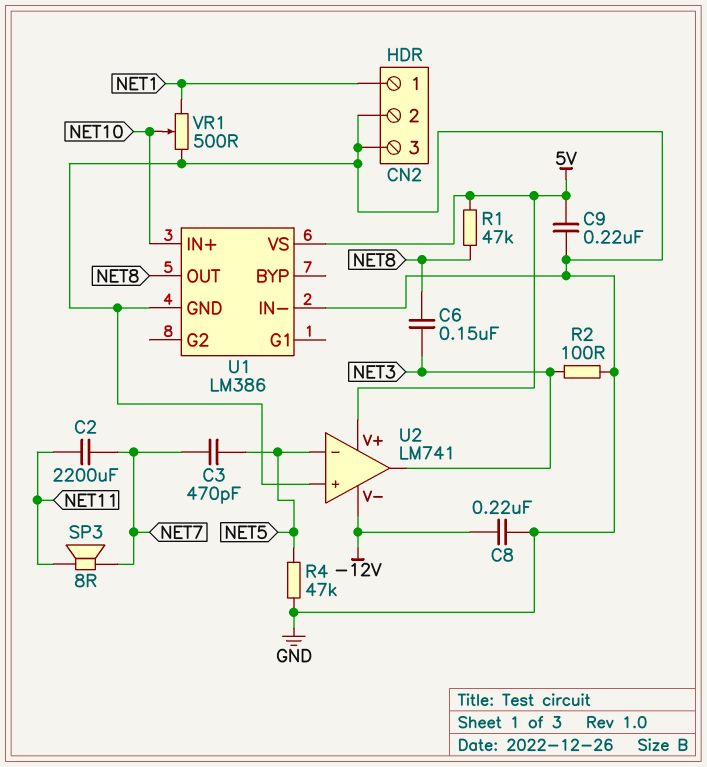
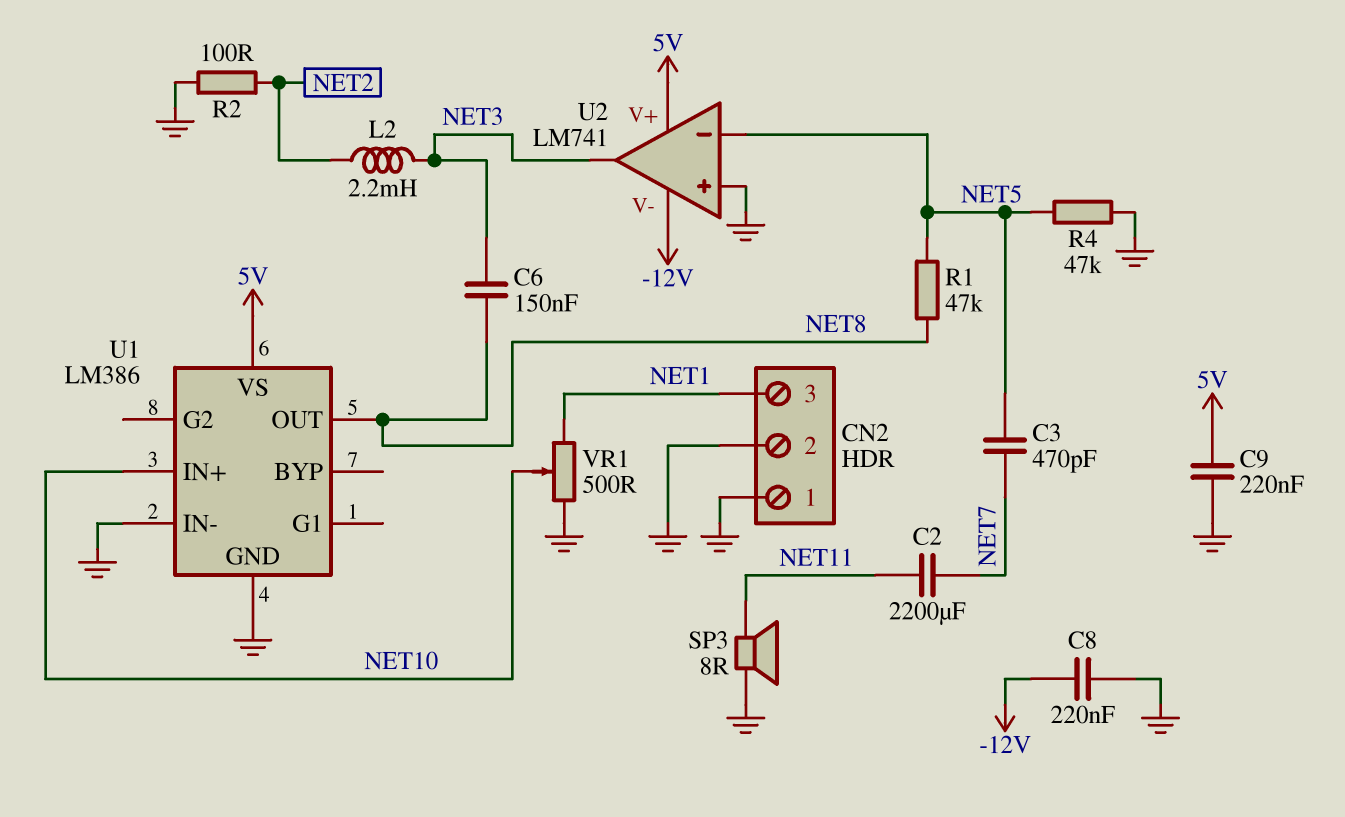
CN2 pin 1: NET1 -> GND
CN2 pin 3: GND -> NET1
L2: none -> 2.2mH (NET2, NET3)
R1: 47k (5V, NET8) -> 47k (NET5, NET8)
R2: 100 (GND, NET3) -> 100 (GND, NET2)
SP3: speaker 8R (NET7, NET11) -> speaker 8R (GND, NET11)

